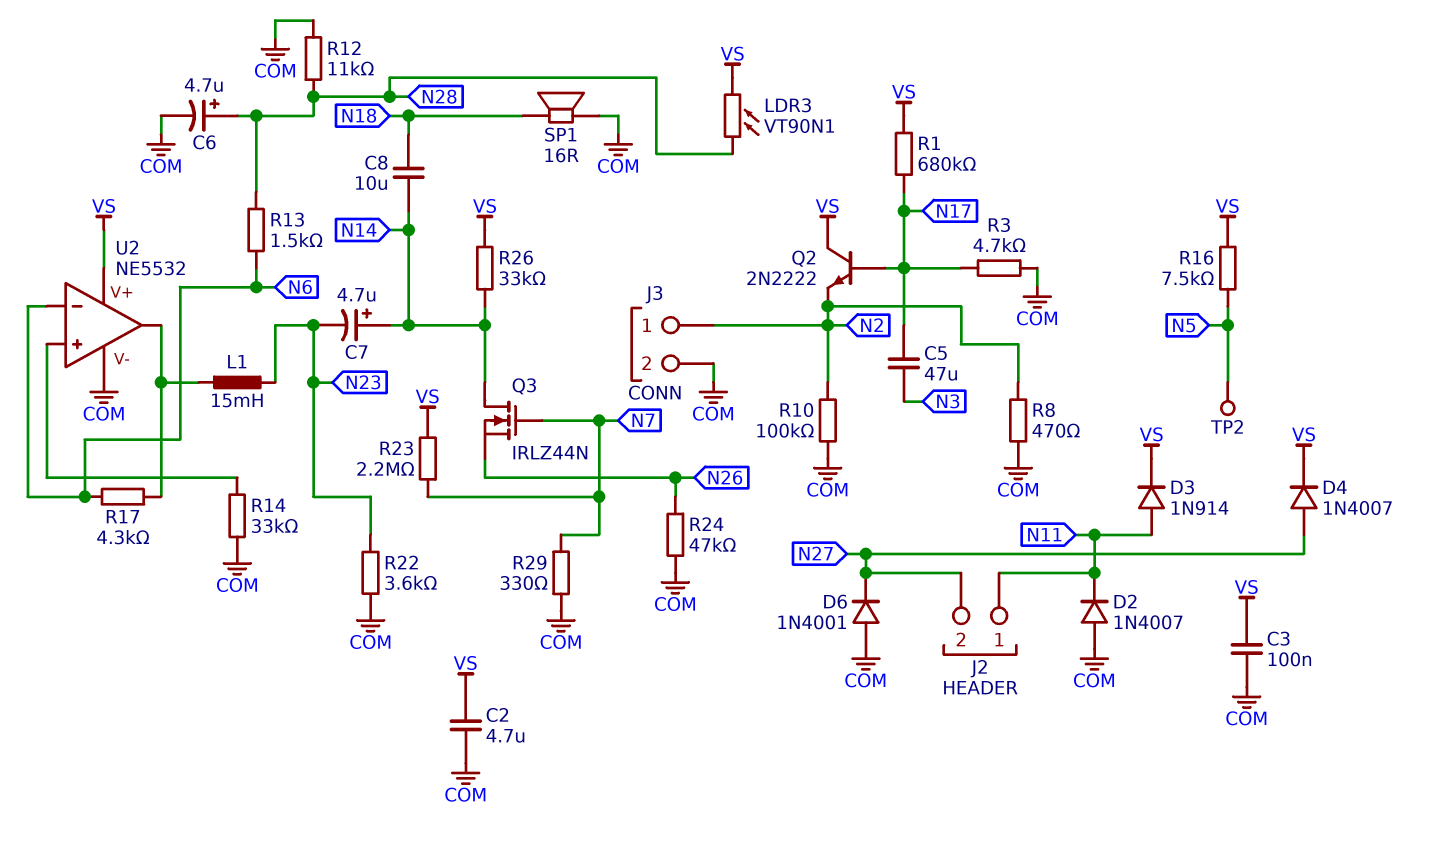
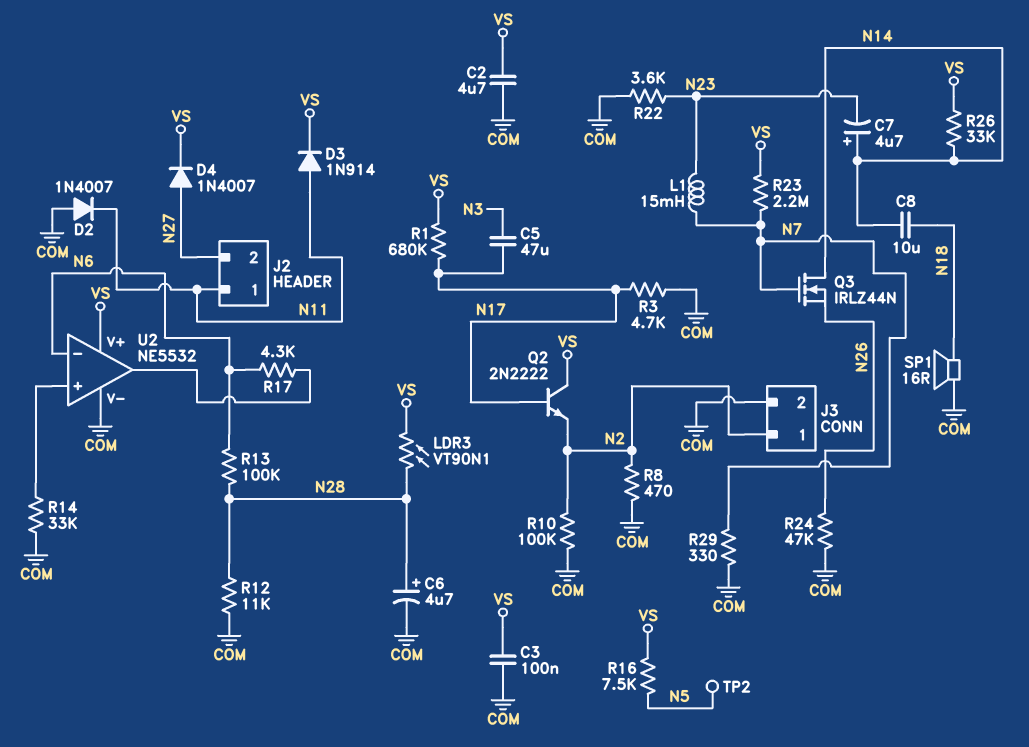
D6: diode 1N4001 (A COM, K N27) -> none
L1: 15mH (N23, U2/out) -> 15mH (N7, N23)
R13: 1.5k (N6, N28) -> 100k (N6, N28)

